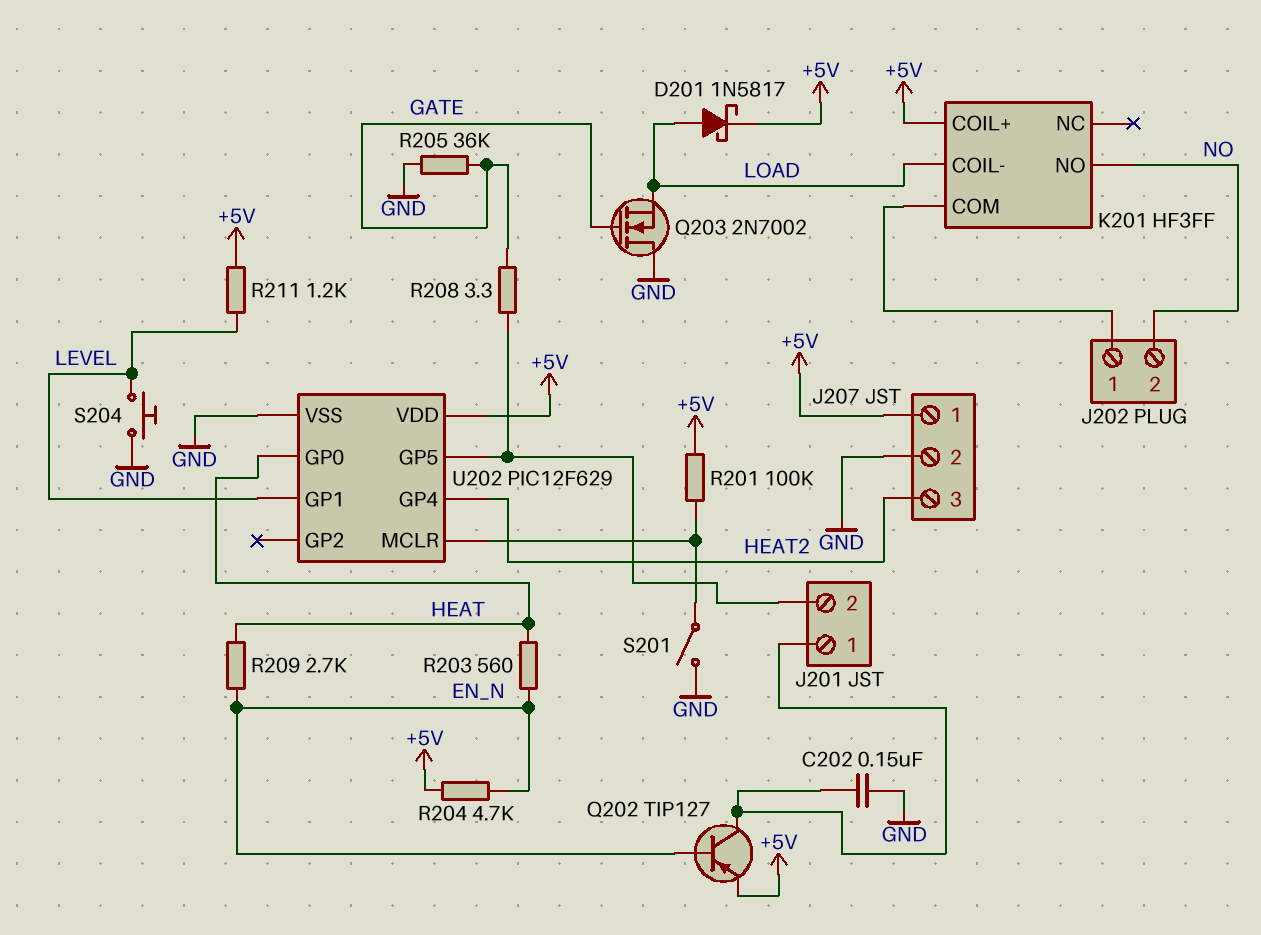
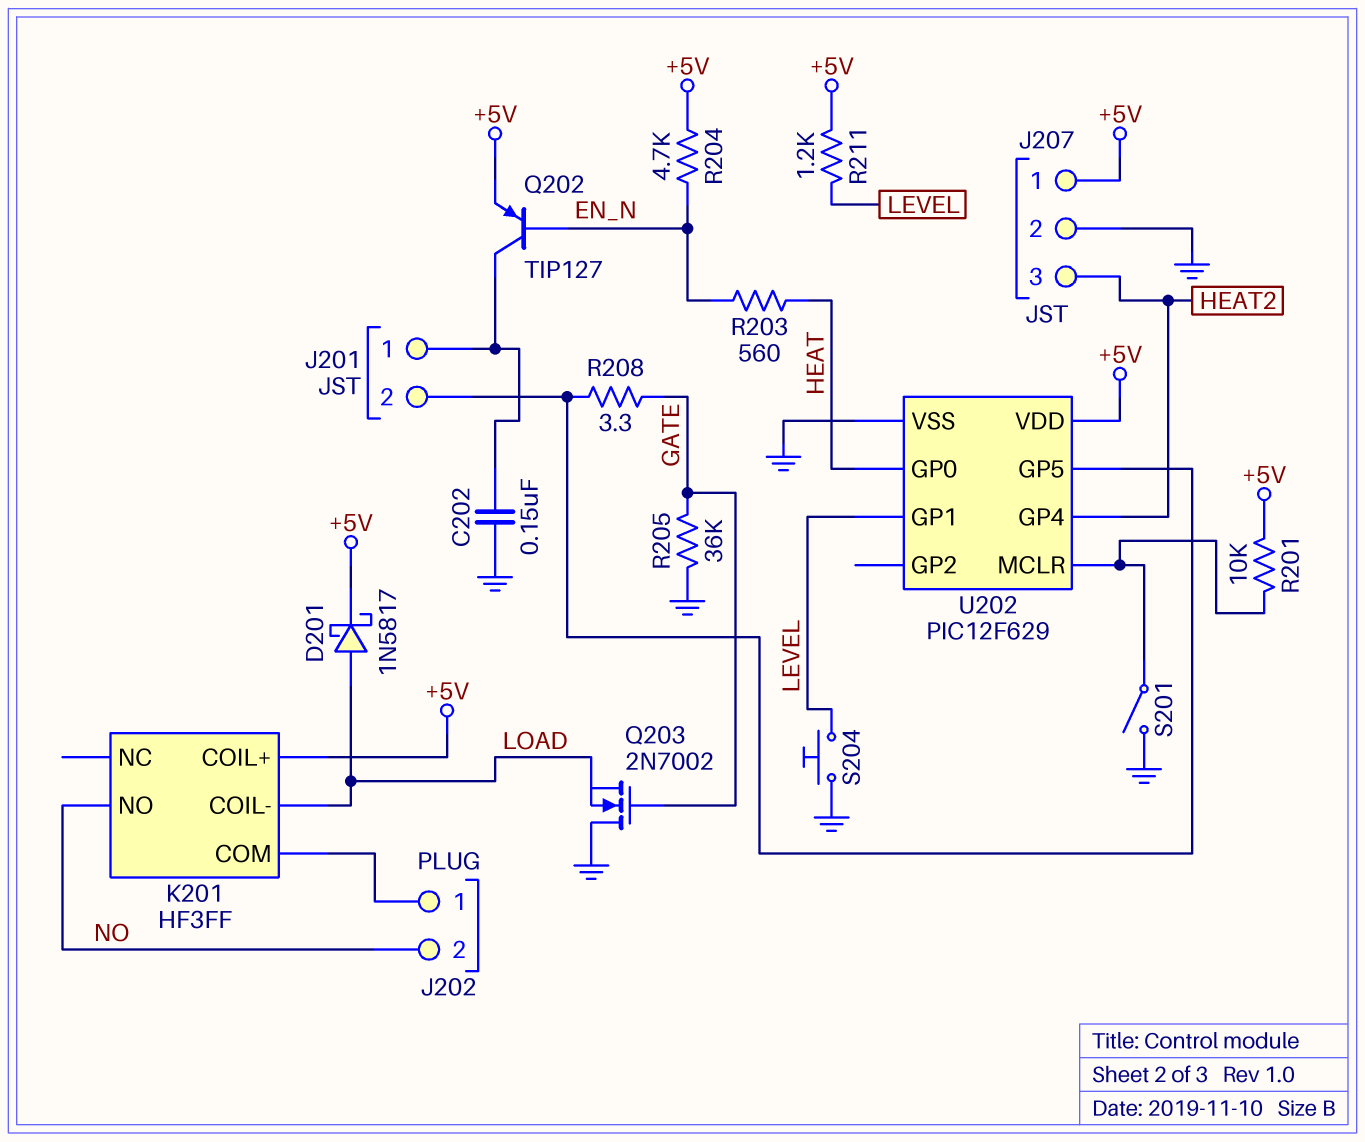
R201: 100k (+5V, U202/MCLR) -> 10k (+5V, U202/MCLR)
R209: 2.7k (EN_N, HEAT) -> none

